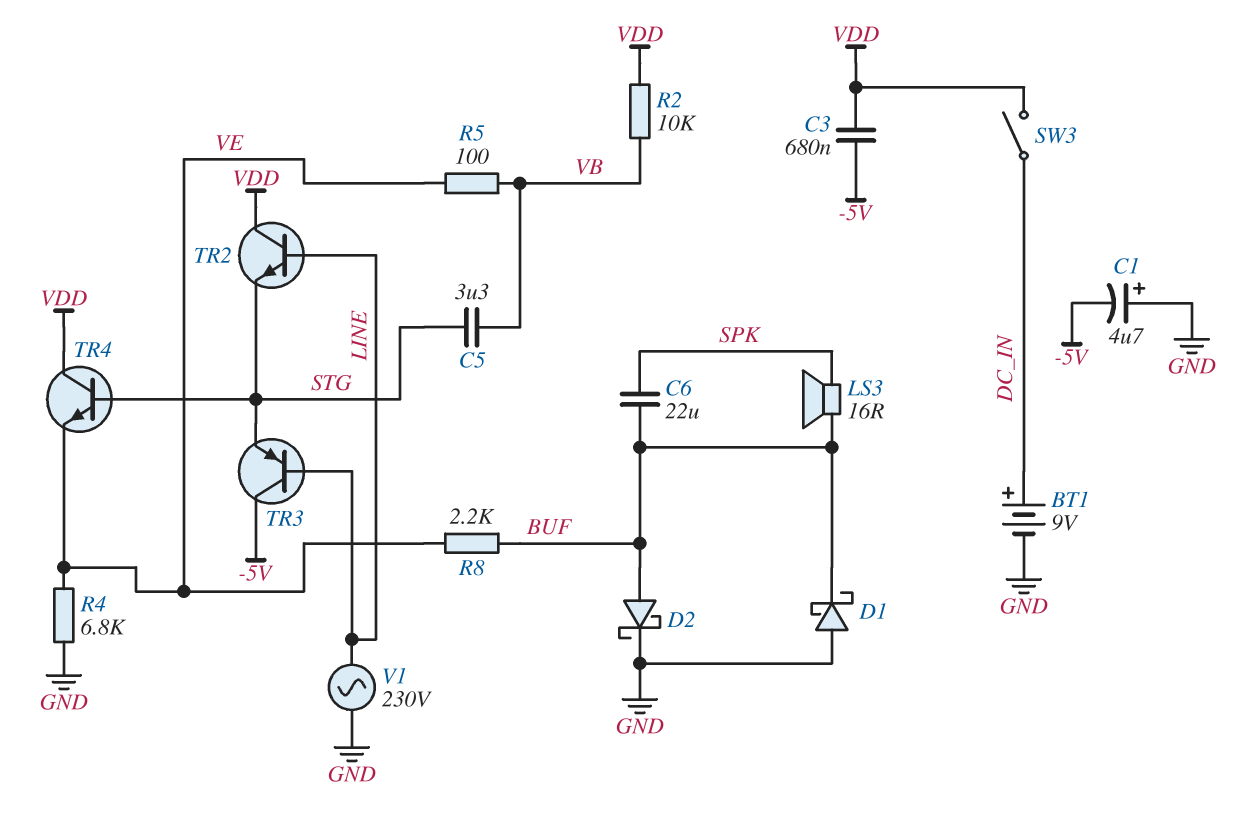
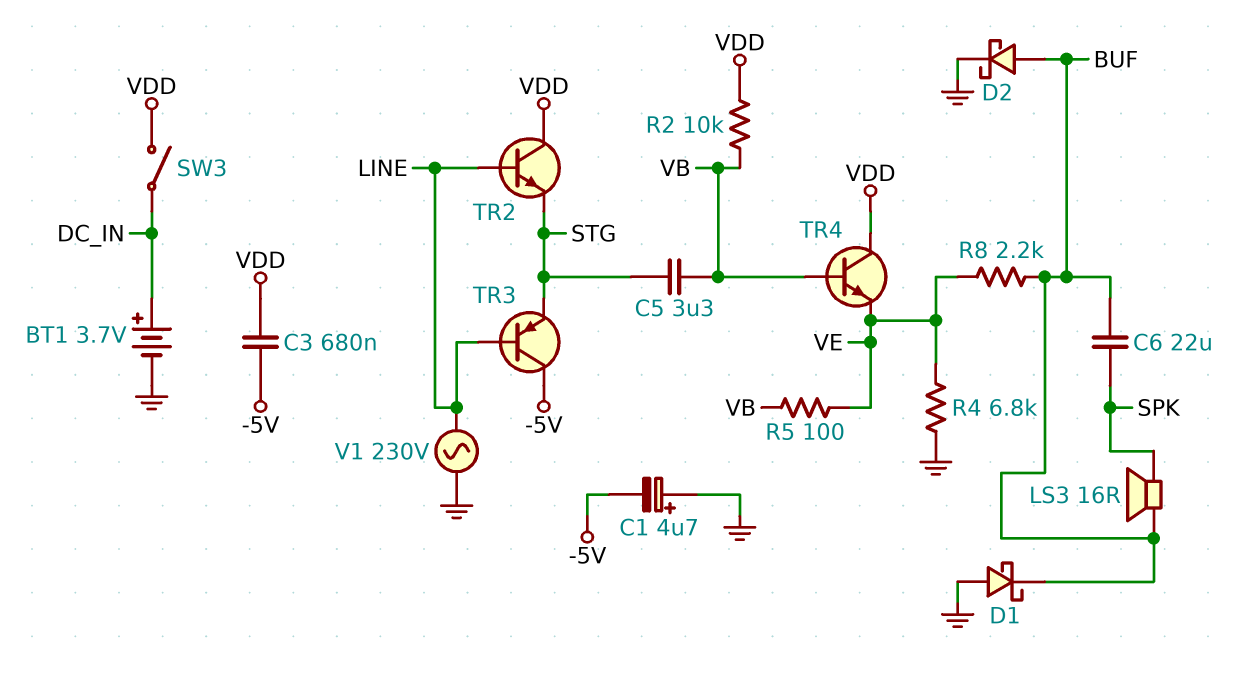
BT1: 9V (plus DC_IN, minus GND) -> 3.7V (plus DC_IN, minus GND)
TR4: NPN (B STG, C VDD, E VE) -> NPN (B VB, C VDD, E VE)

